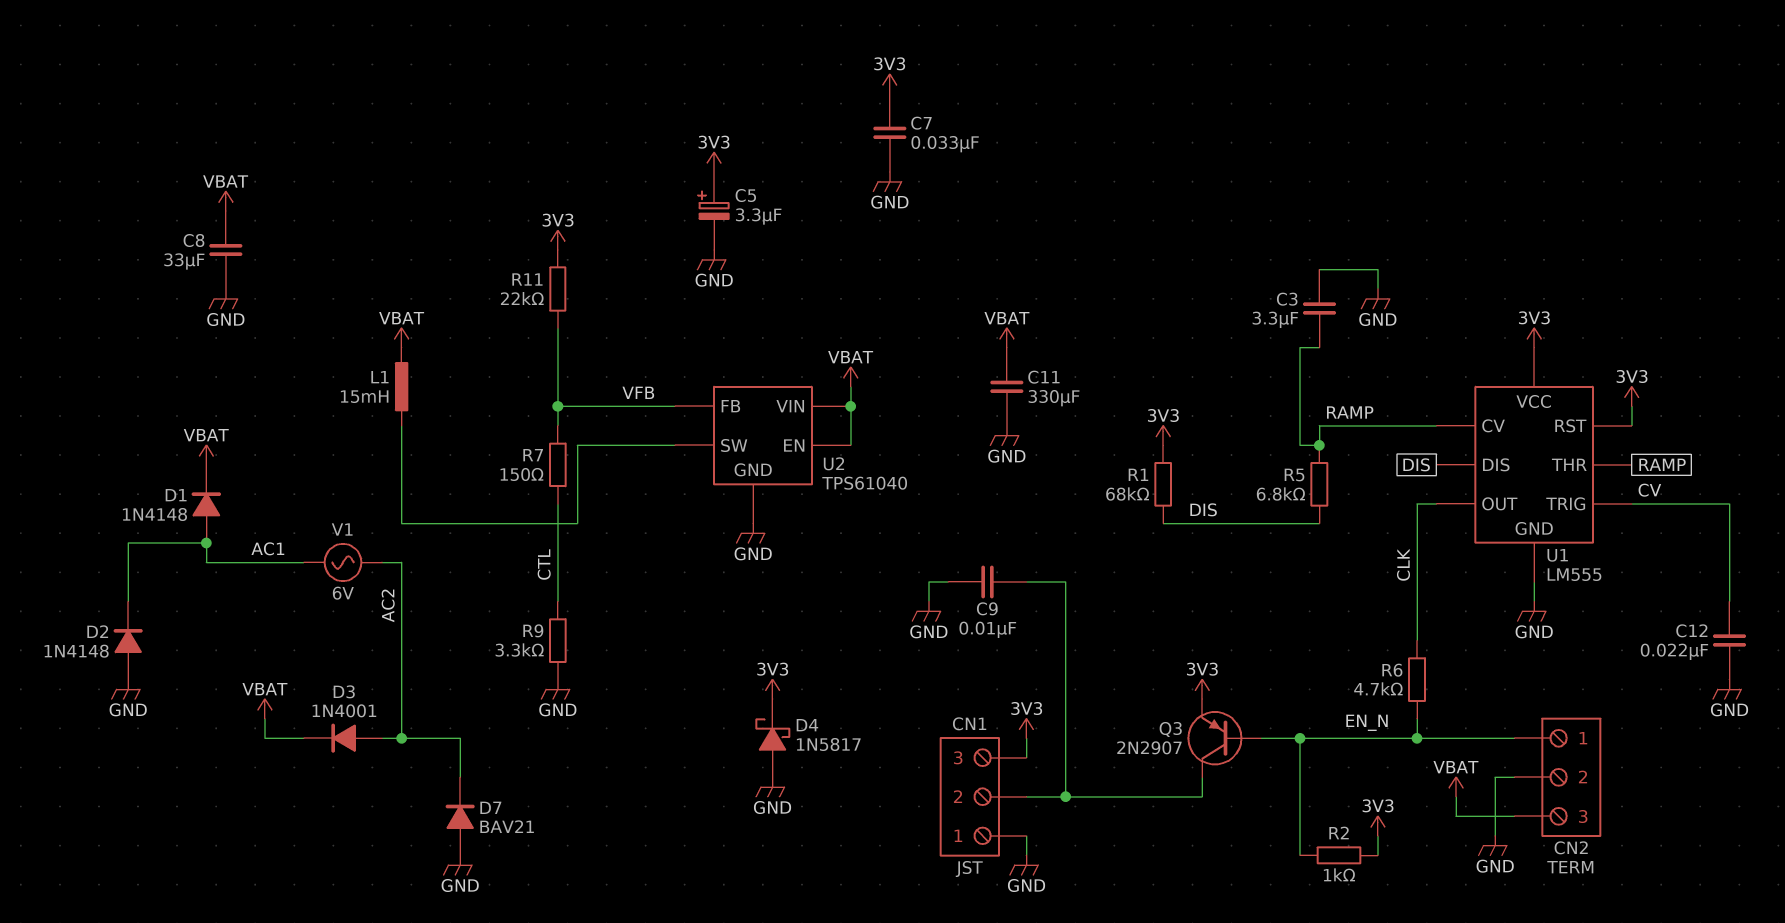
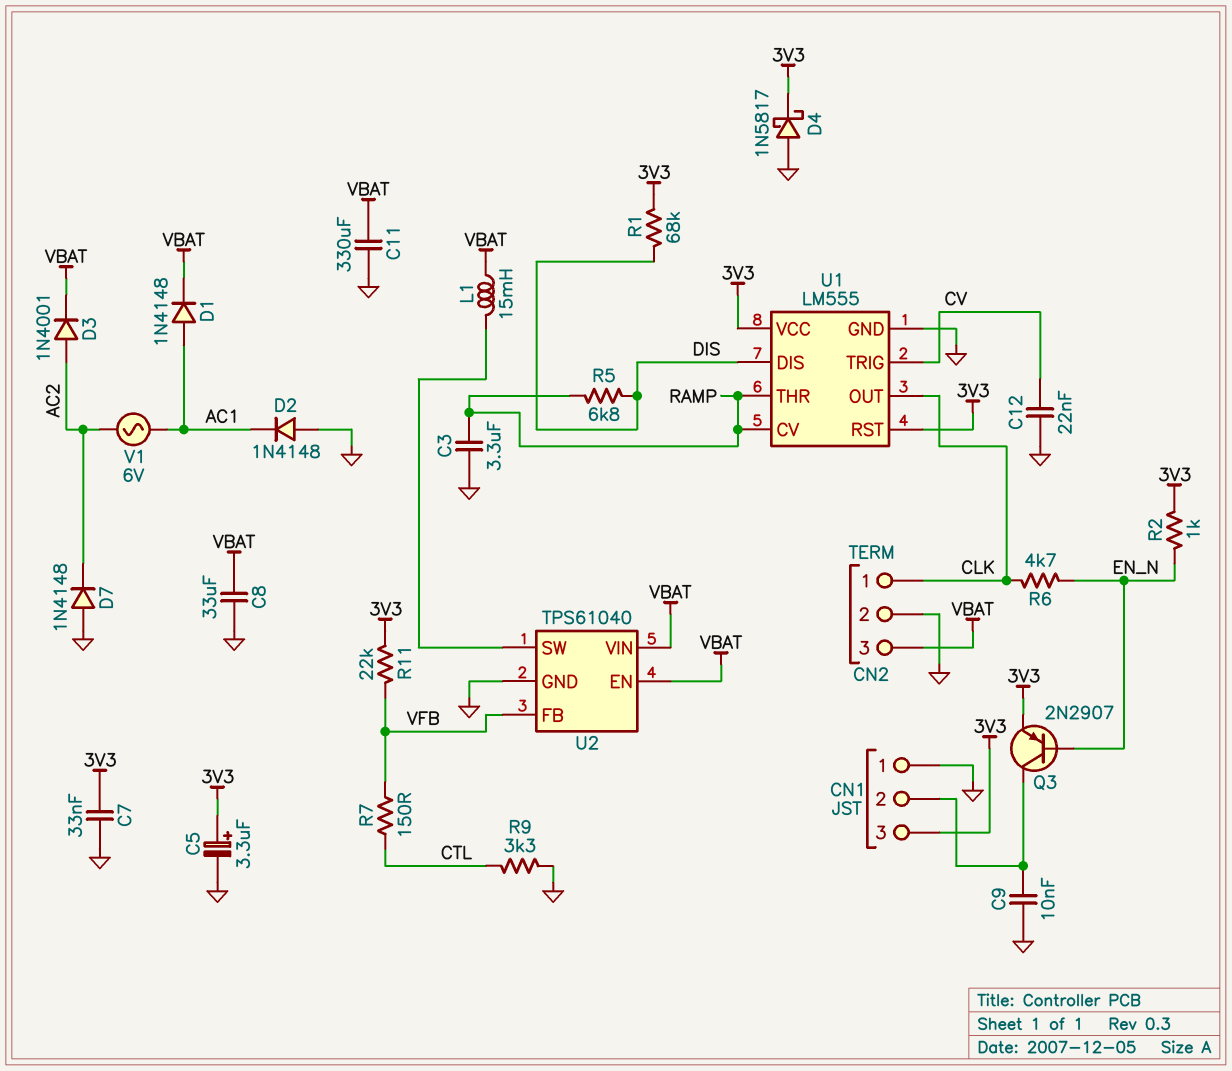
CN2 pin 1: EN_N -> CLK
D7: diode BAV21 (A GND, K AC2) -> diode 1N4148 (A GND, K AC2)

